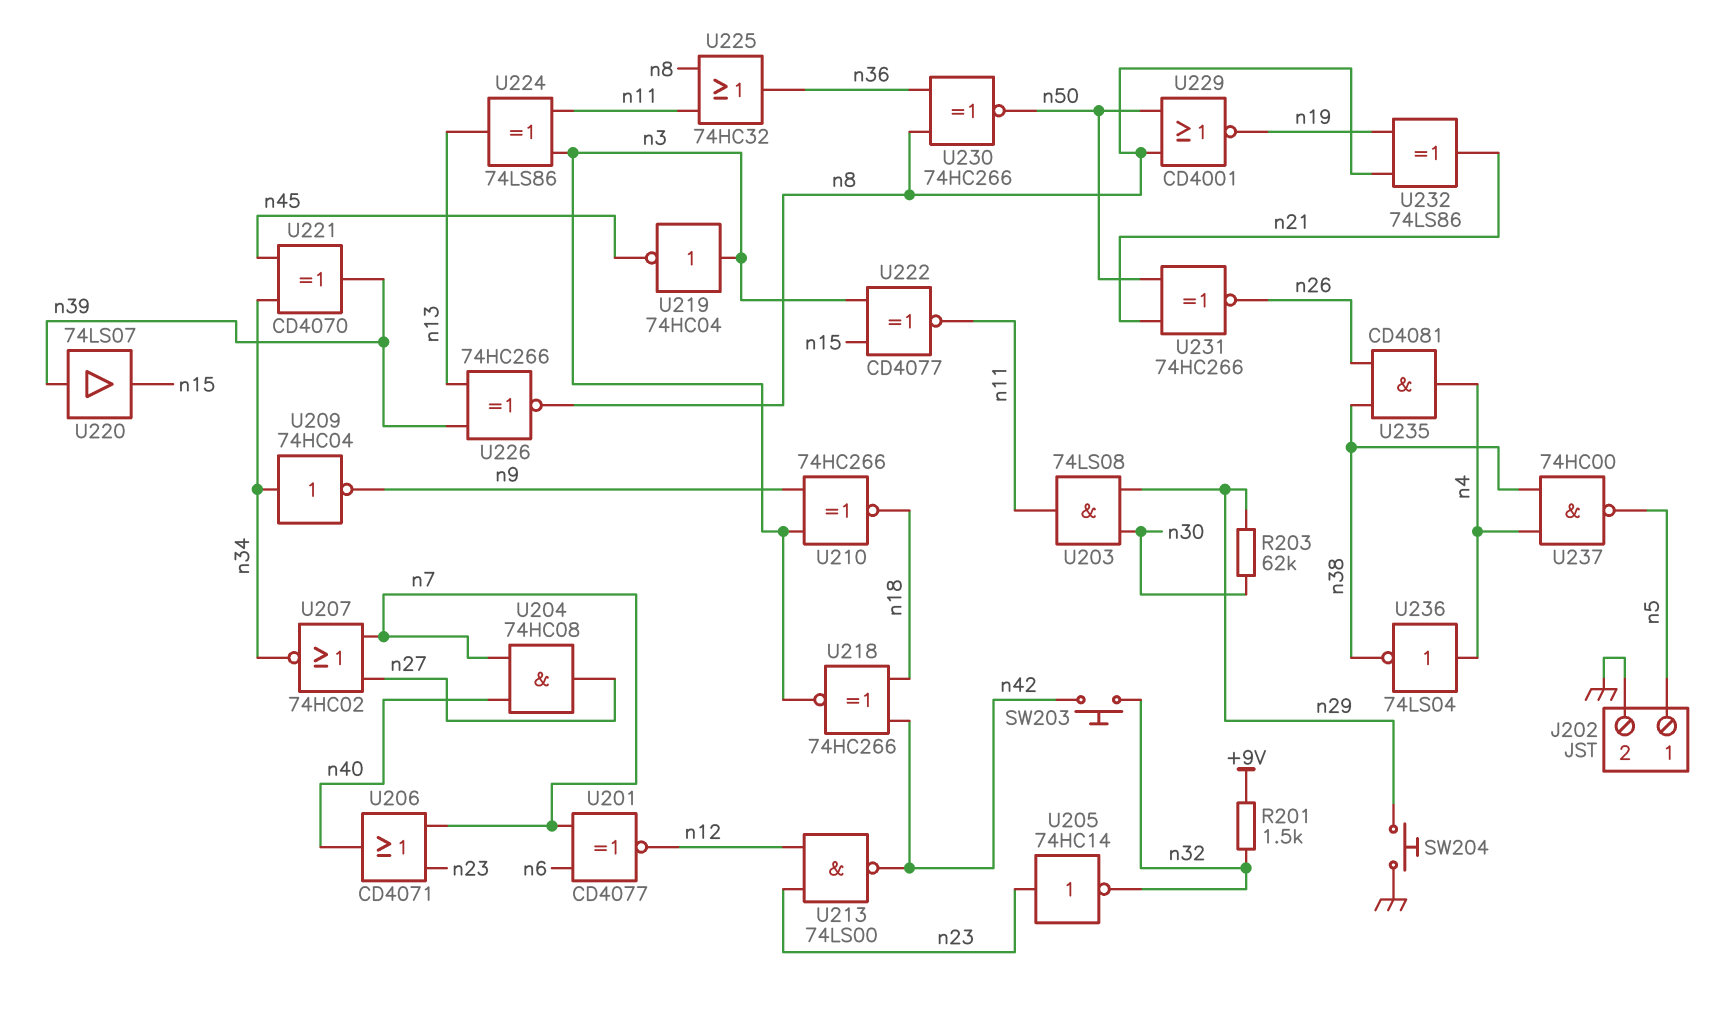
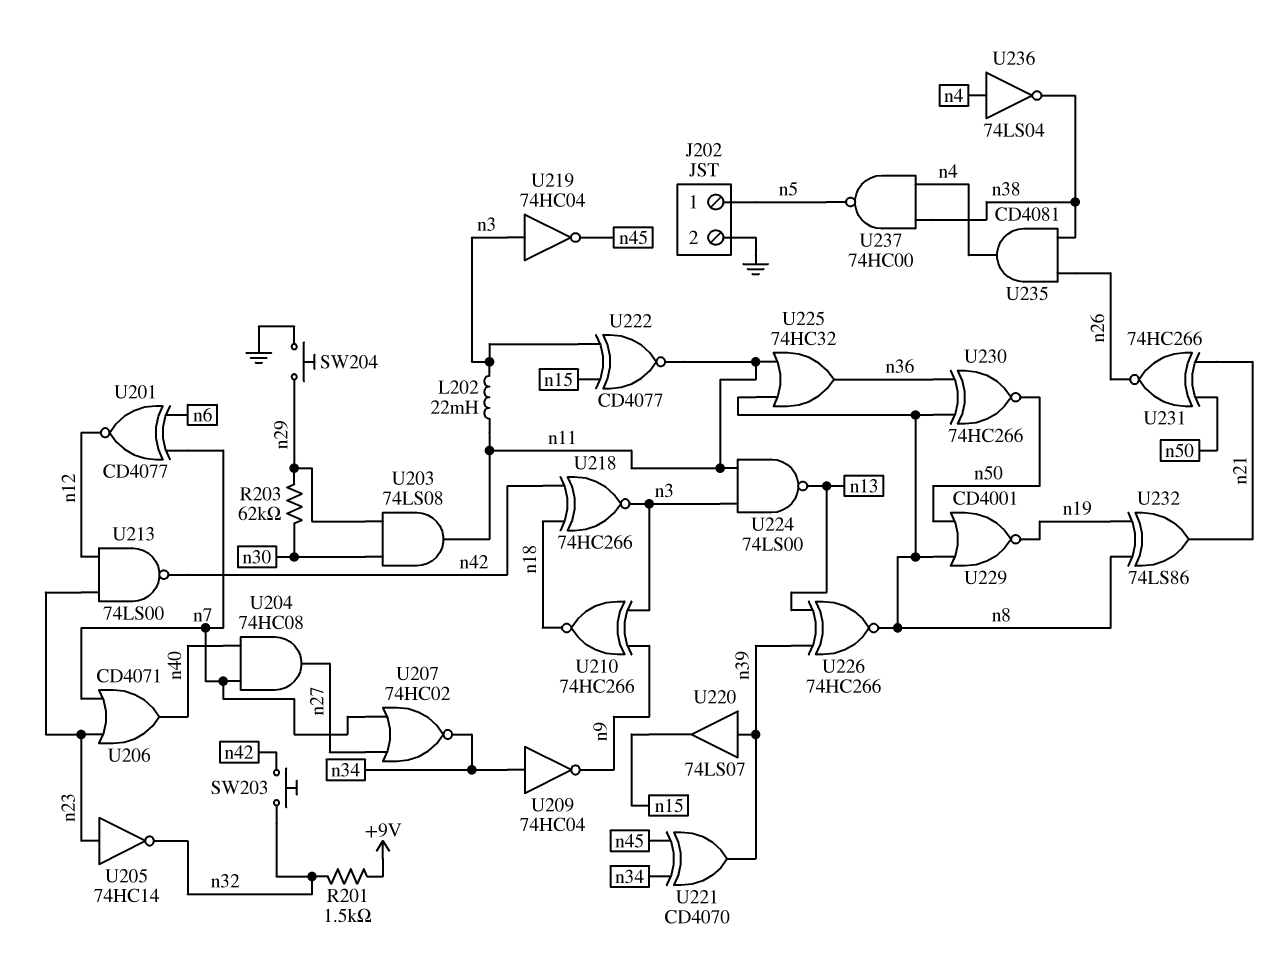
L202: none -> 22mH (n3, n11)
U224: XOR 74LS86 (in n3, in n11, out n13) -> NAND 74LS00 (in n3, in n11, out n13)

